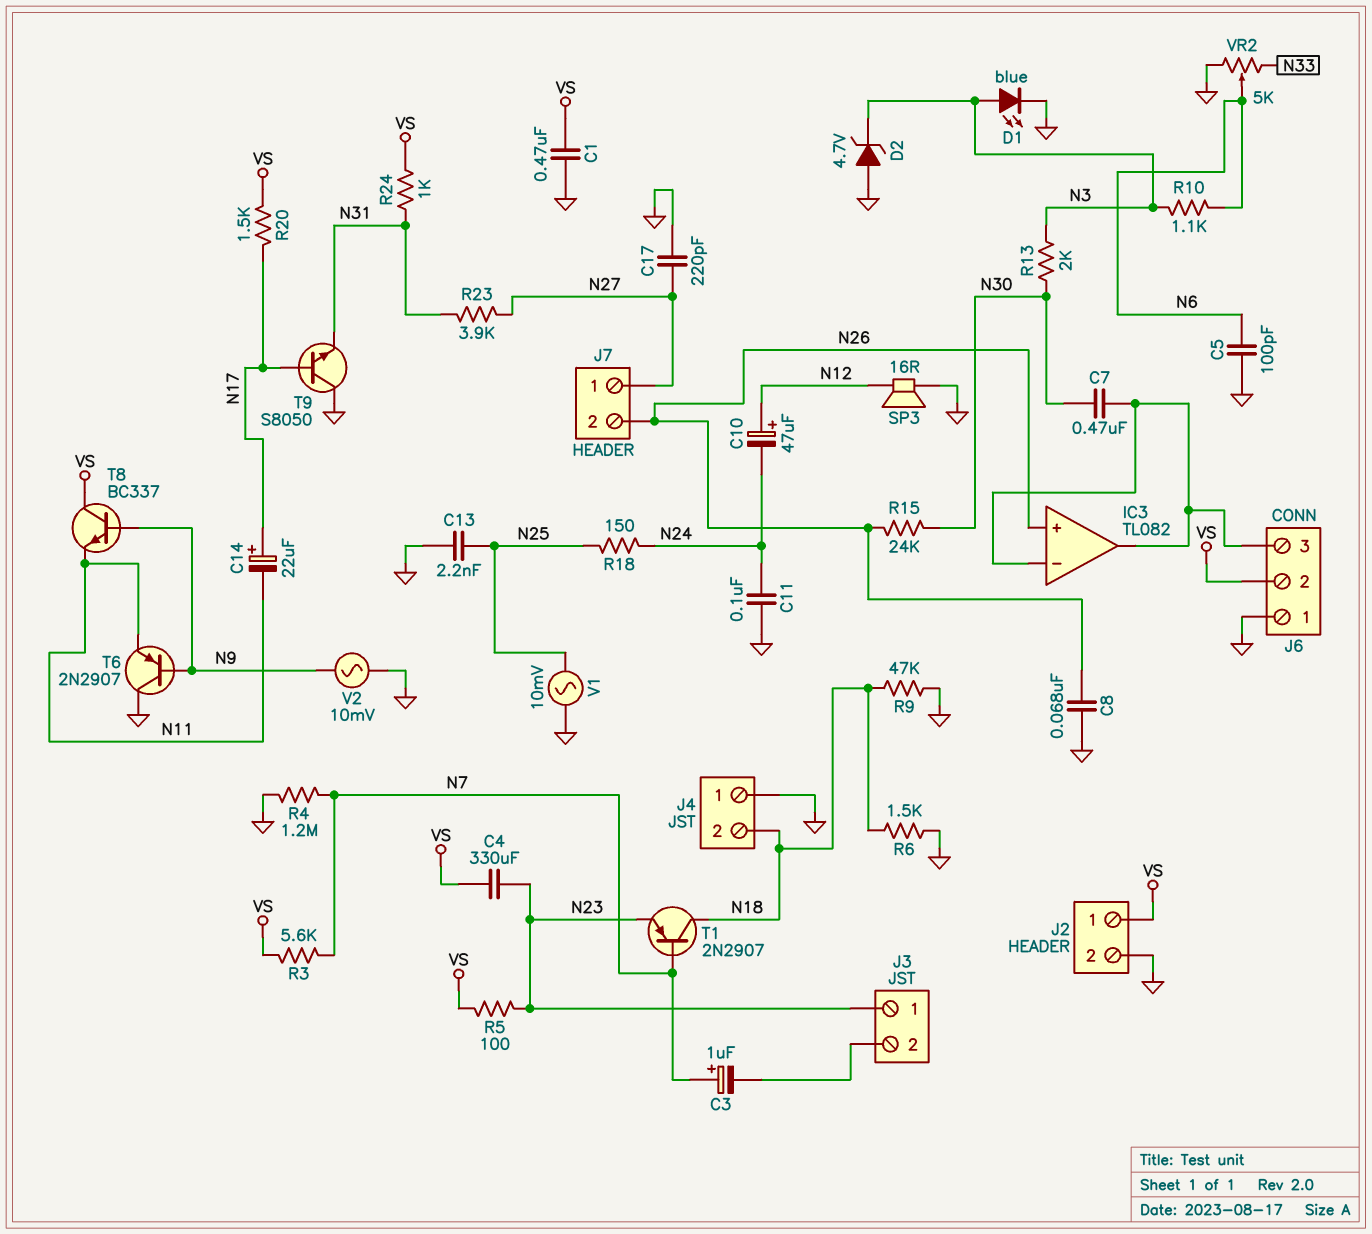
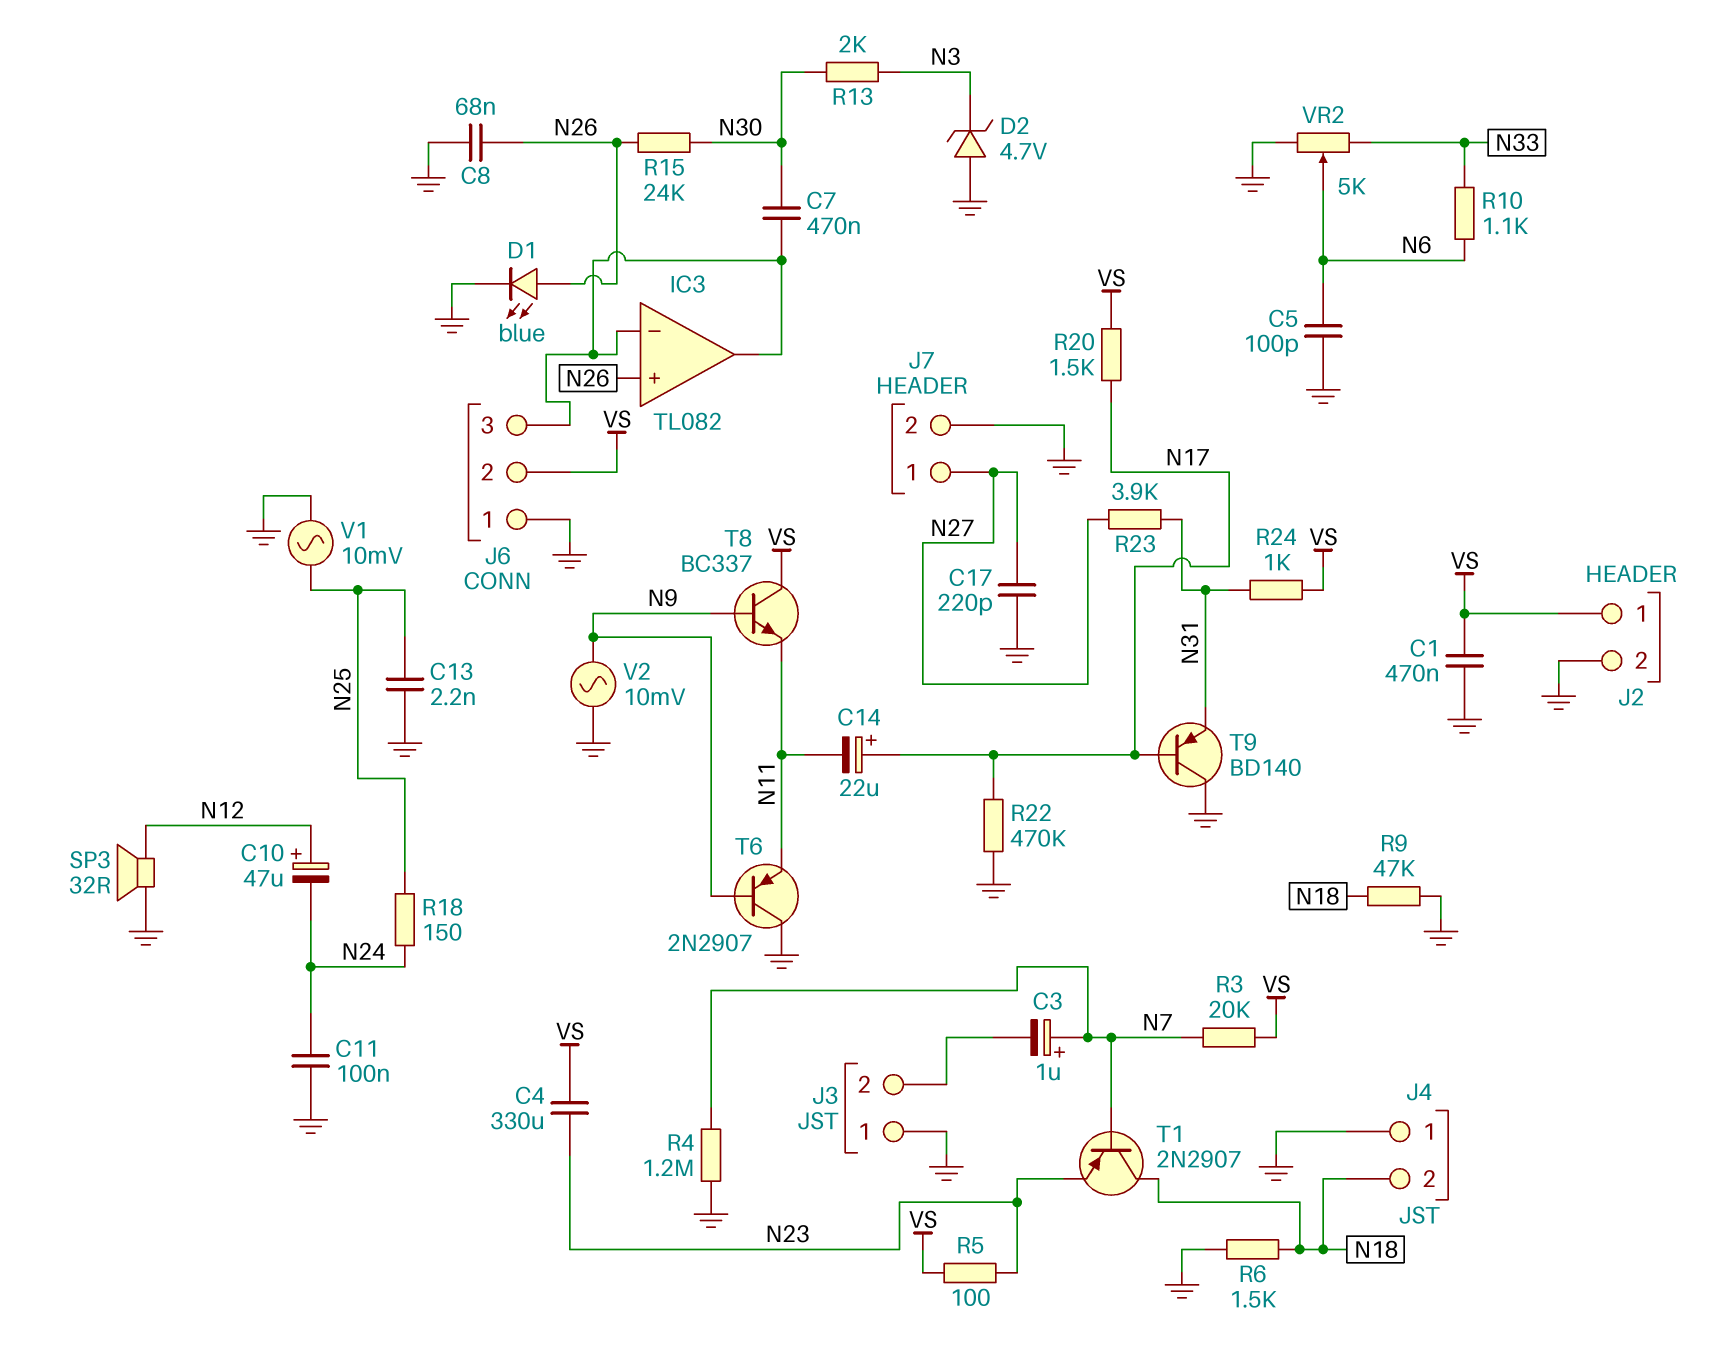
D1: LED blue (A N3, K GND) -> LED blue (A N26, K GND)
J3 pin 1: N23 -> GND
J7 pin 2: N26 -> GND
R3: 5.6k (N7, VS) -> 20k (N7, VS)
R10: 1.1k (N3, N6) -> 1.1k (N6, N33)
R22: none -> 470k (GND, N17)
SP3: speaker 16R (GND, N12) -> speaker 32R (GND, N12)
T9: NPN S8050 (B N17, C GND, E N31) -> PNP BD140 (B N17, C GND, E N31)

